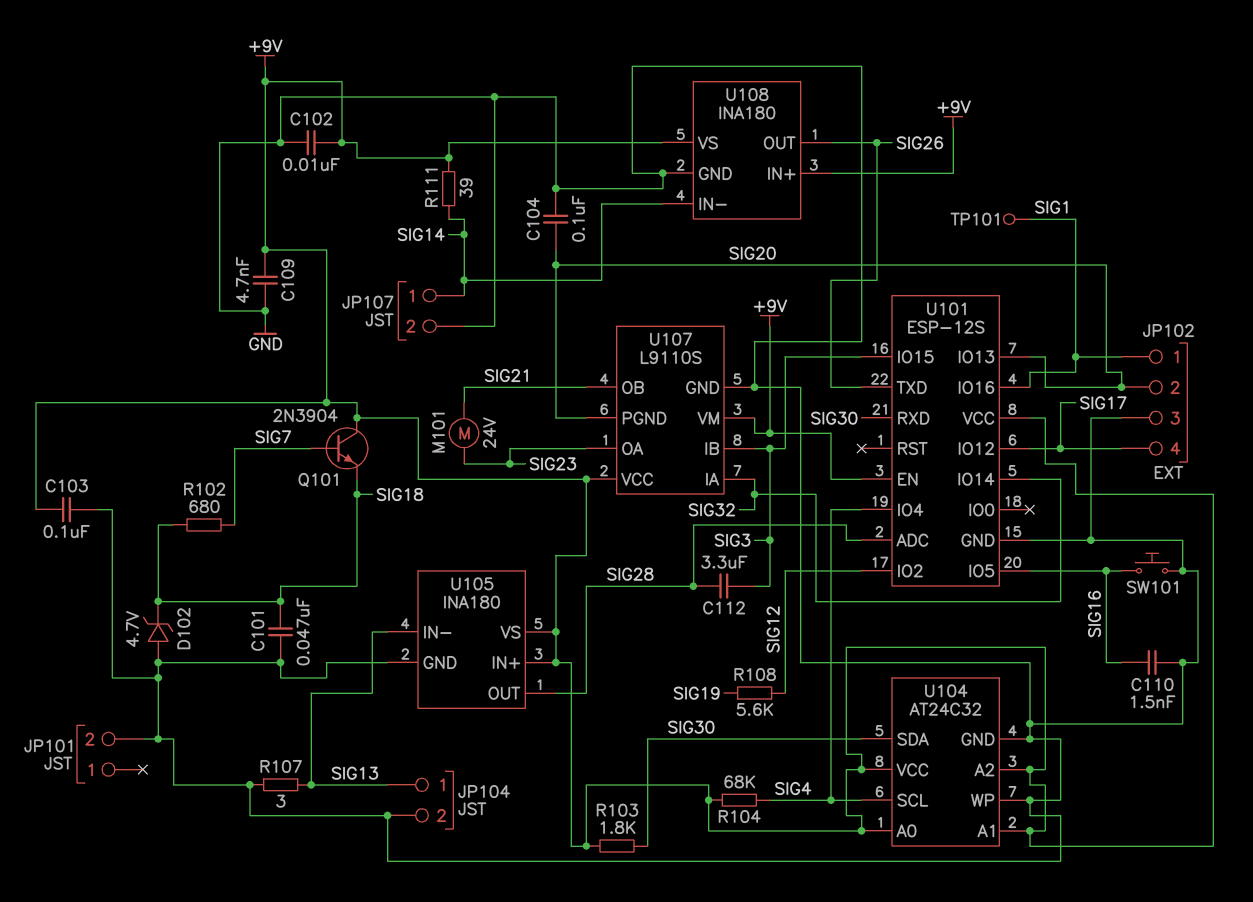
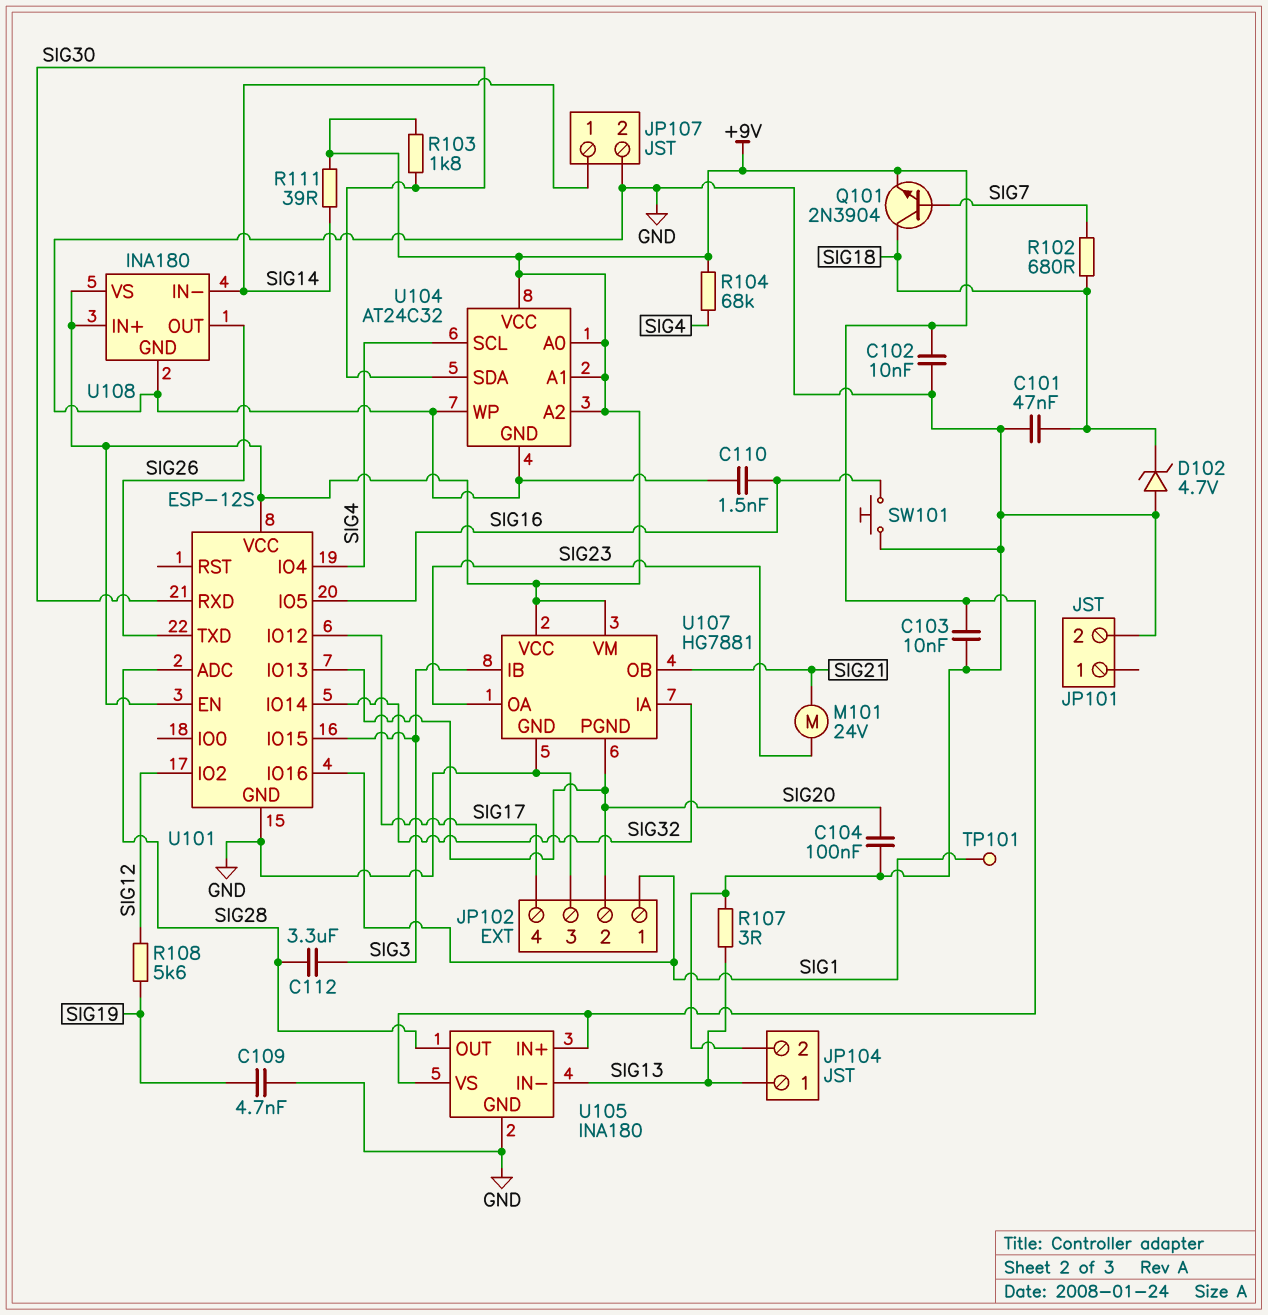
C103: 100nF (+9V, GND) -> 10nF (+9V, GND)
C109: 4.7nF (+9V, GND) -> 4.7nF (GND, SIG19)
Q101: NPN 2N3904 (B SIG7, C +9V, E SIG18) -> NPN 2N3904 (B SIG7, C SIG18, E +9V)
U107: L9110S -> HG7881

